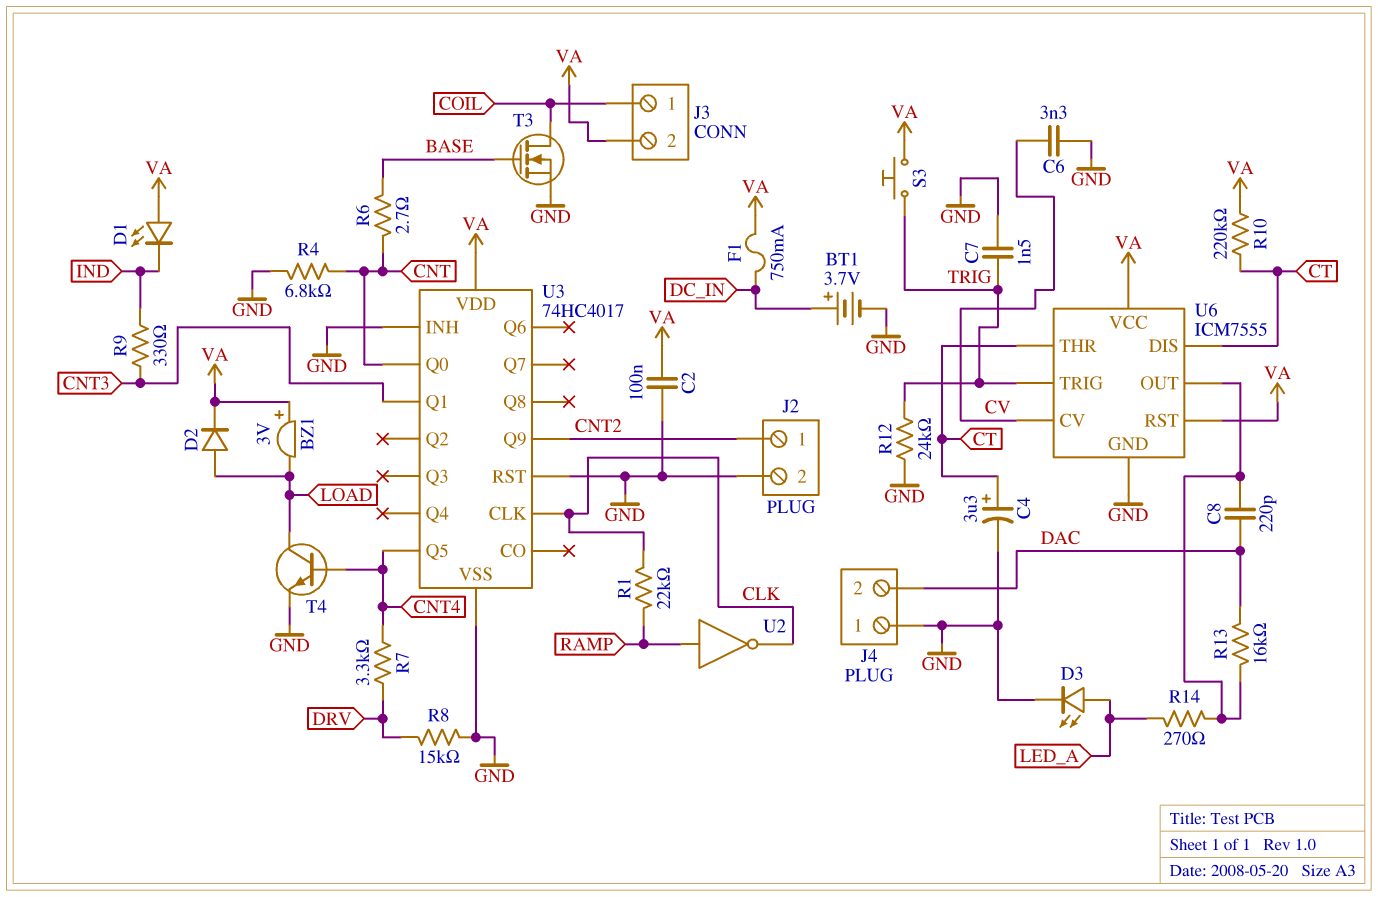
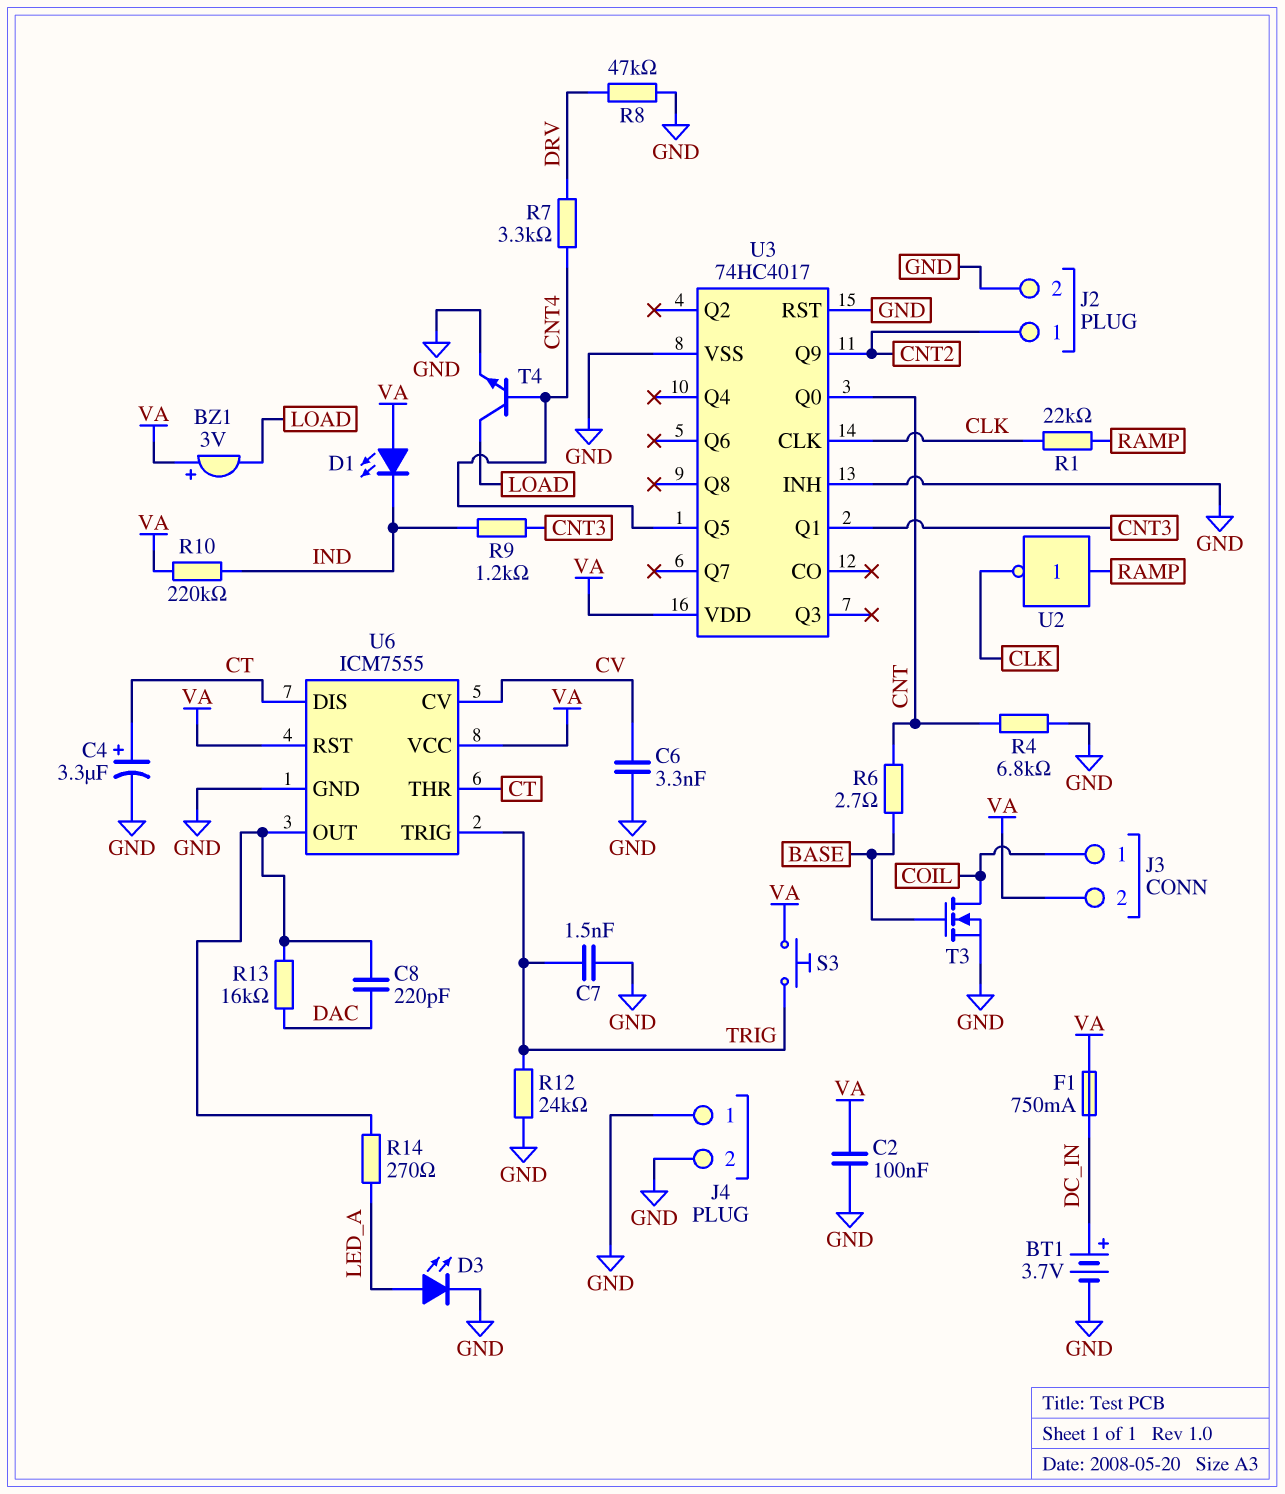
D2: diode (A LOAD, K VA) -> none
J4 pin 2: DAC -> GND
R8: 15k (DRV, GND) -> 47k (DRV, GND)
R9: 330 (CNT3, IND) -> 1.2k (CNT3, IND)
R10: 220k (CT, VA) -> 220k (IND, VA)

